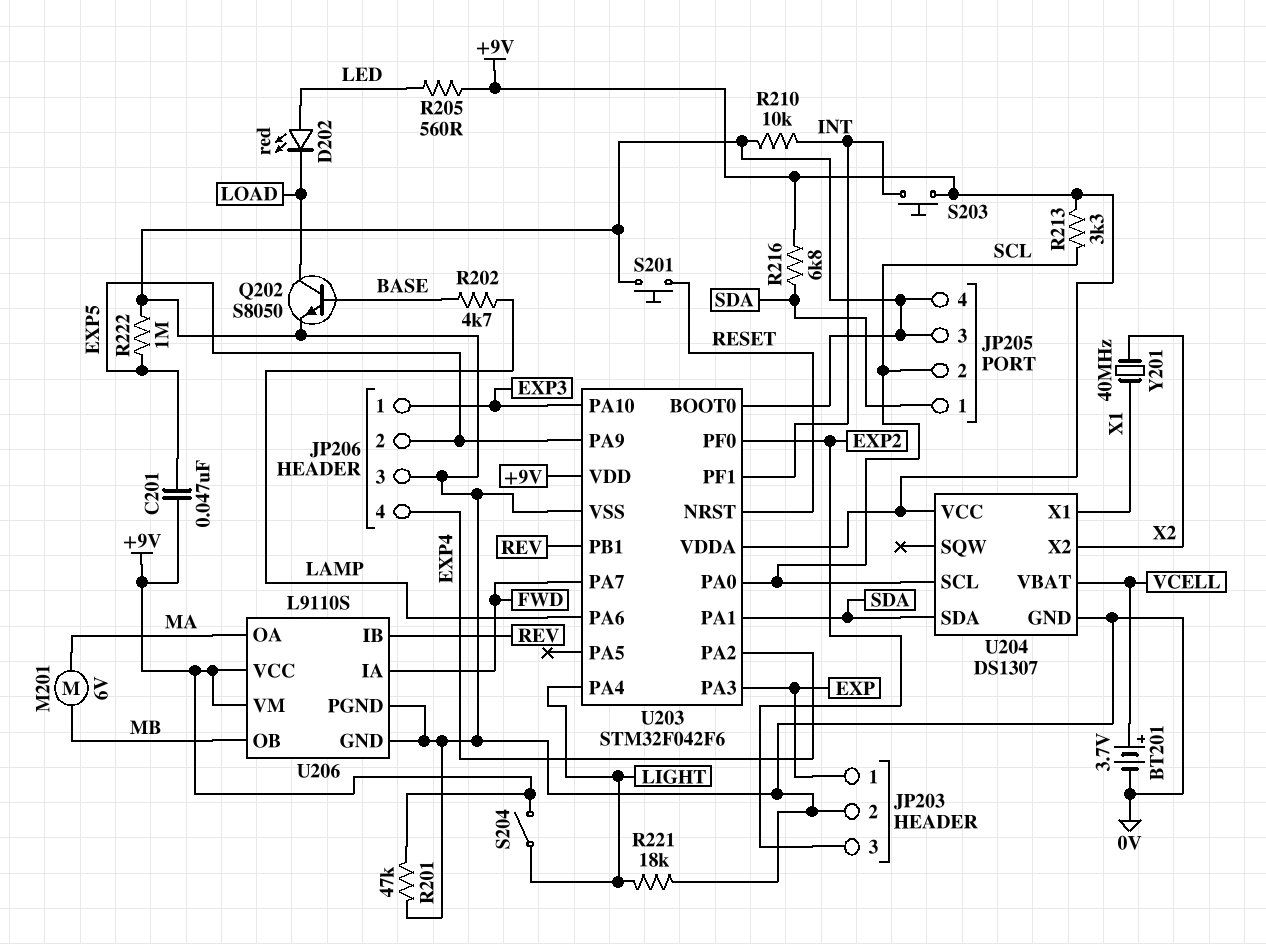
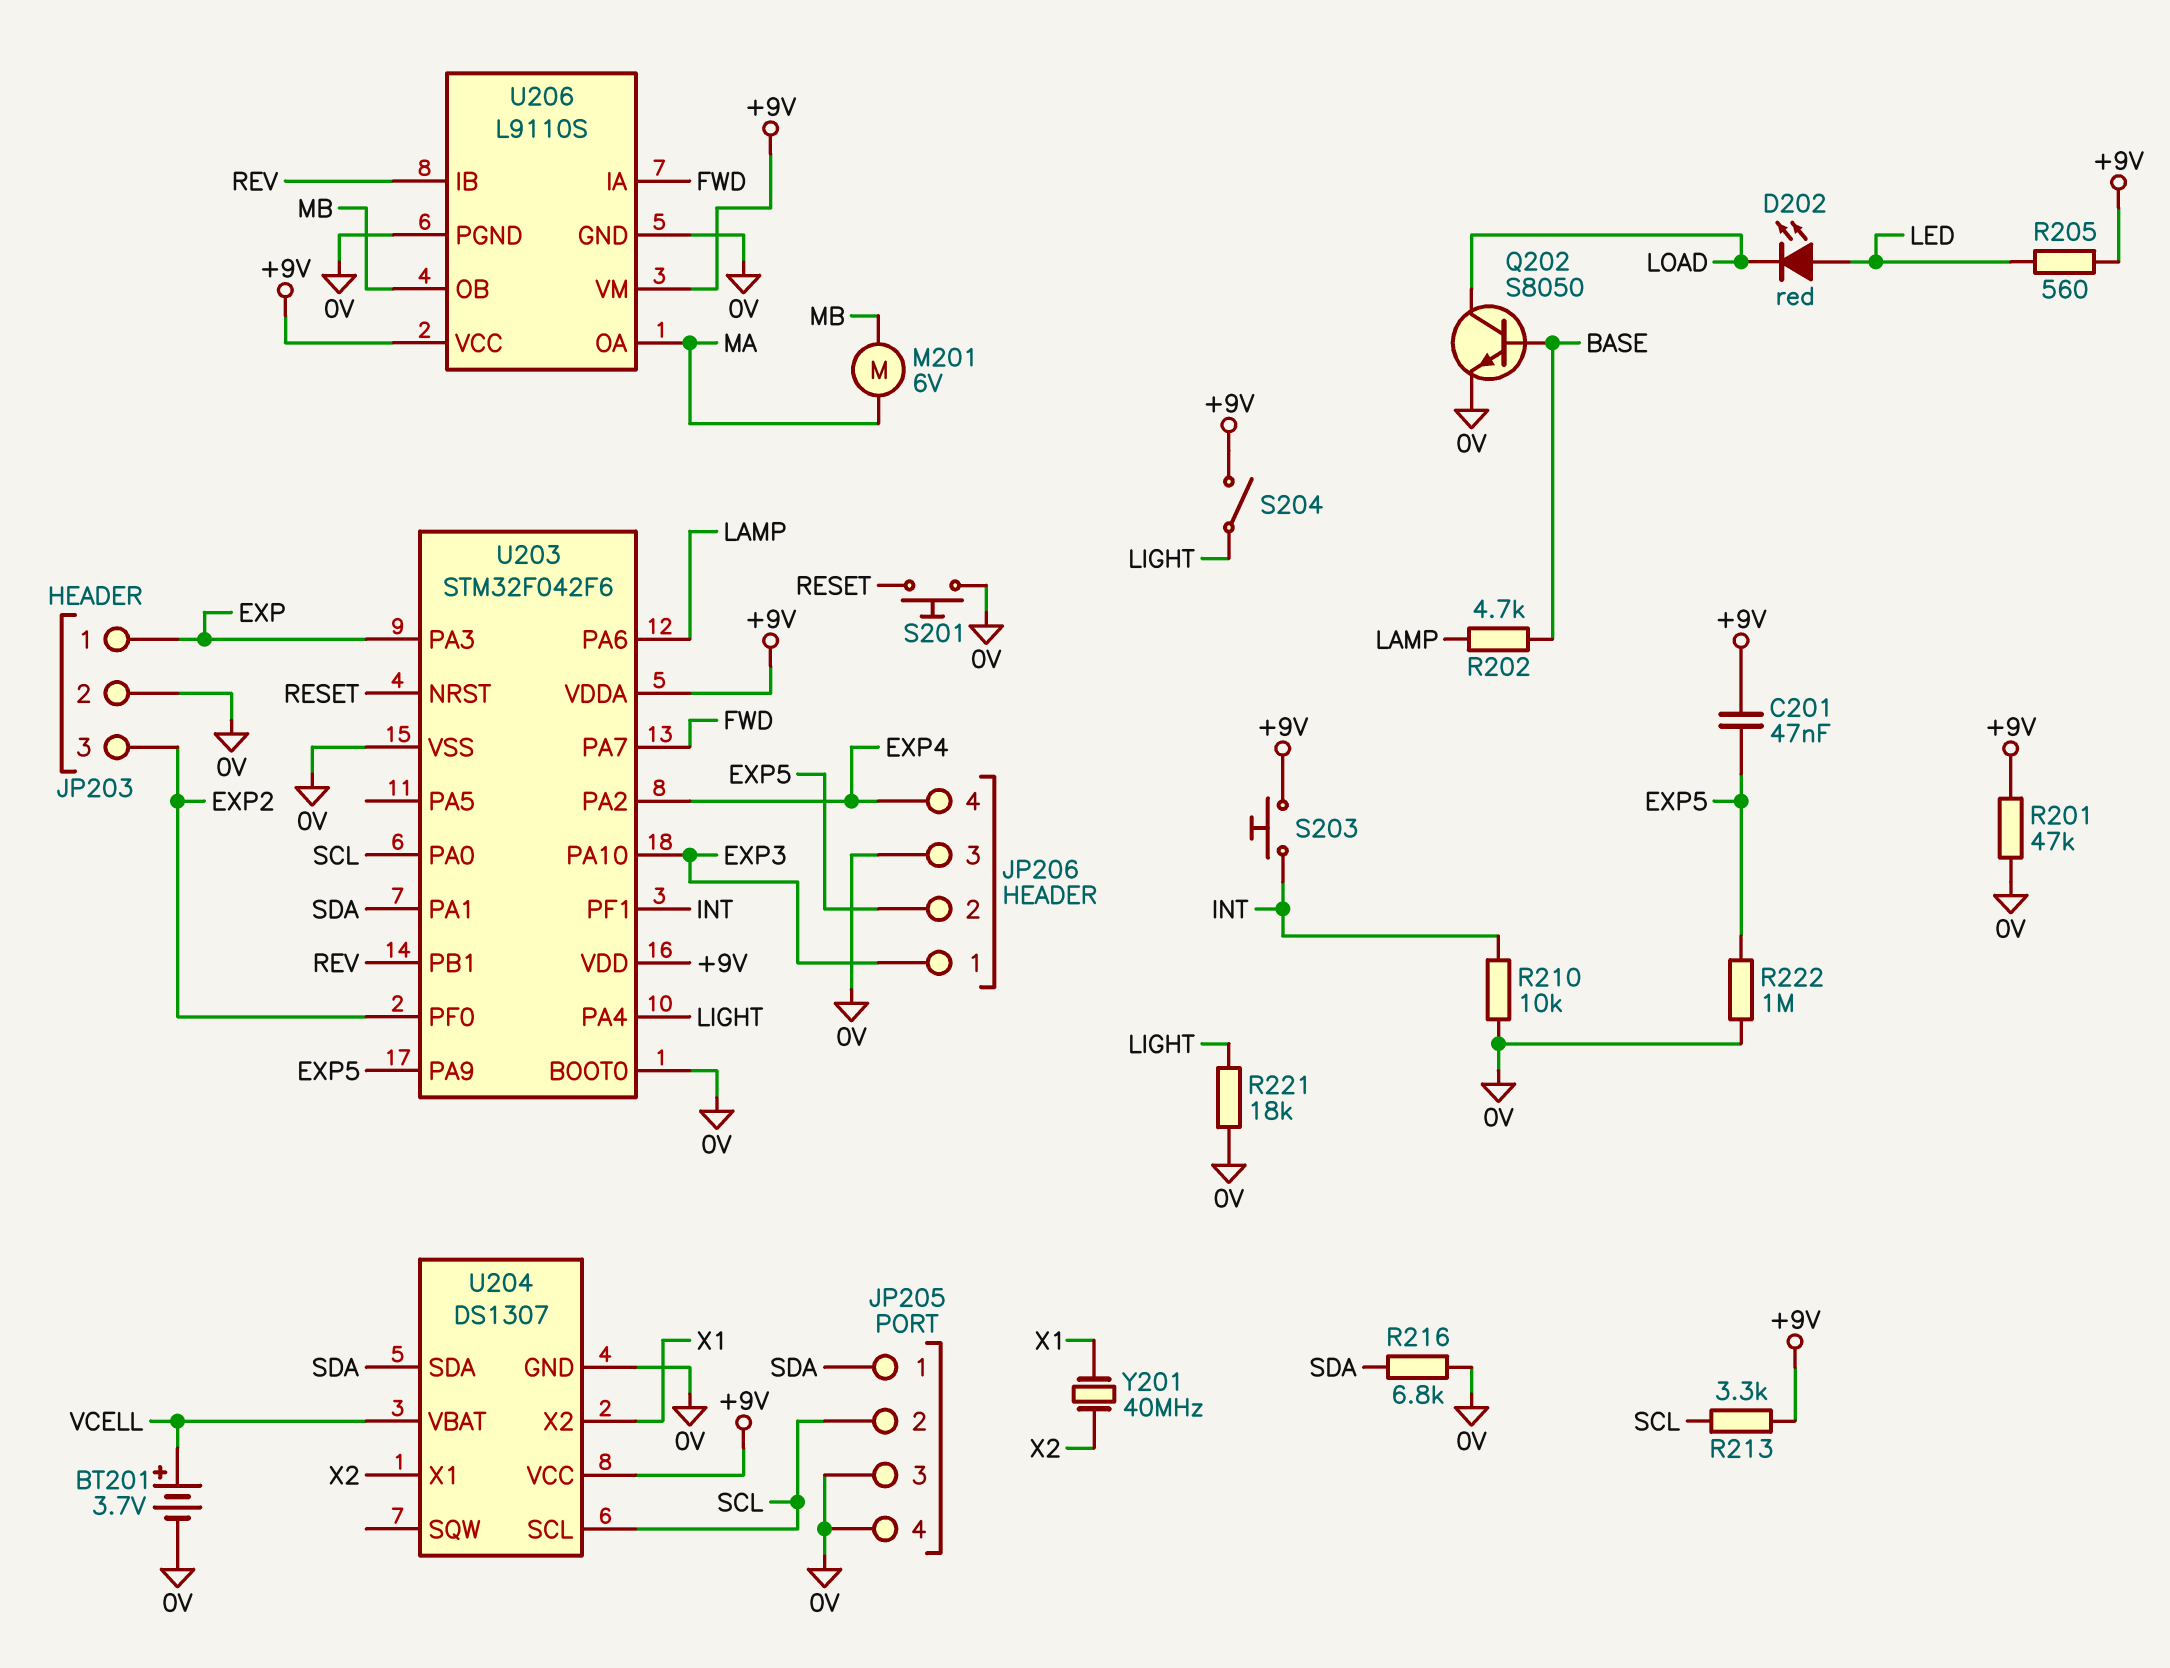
R216: 6.8k (+9V, SDA) -> 6.8k (0V, SDA)
U204 pin X1: X1 -> X2
U204 pin X2: X2 -> X1

